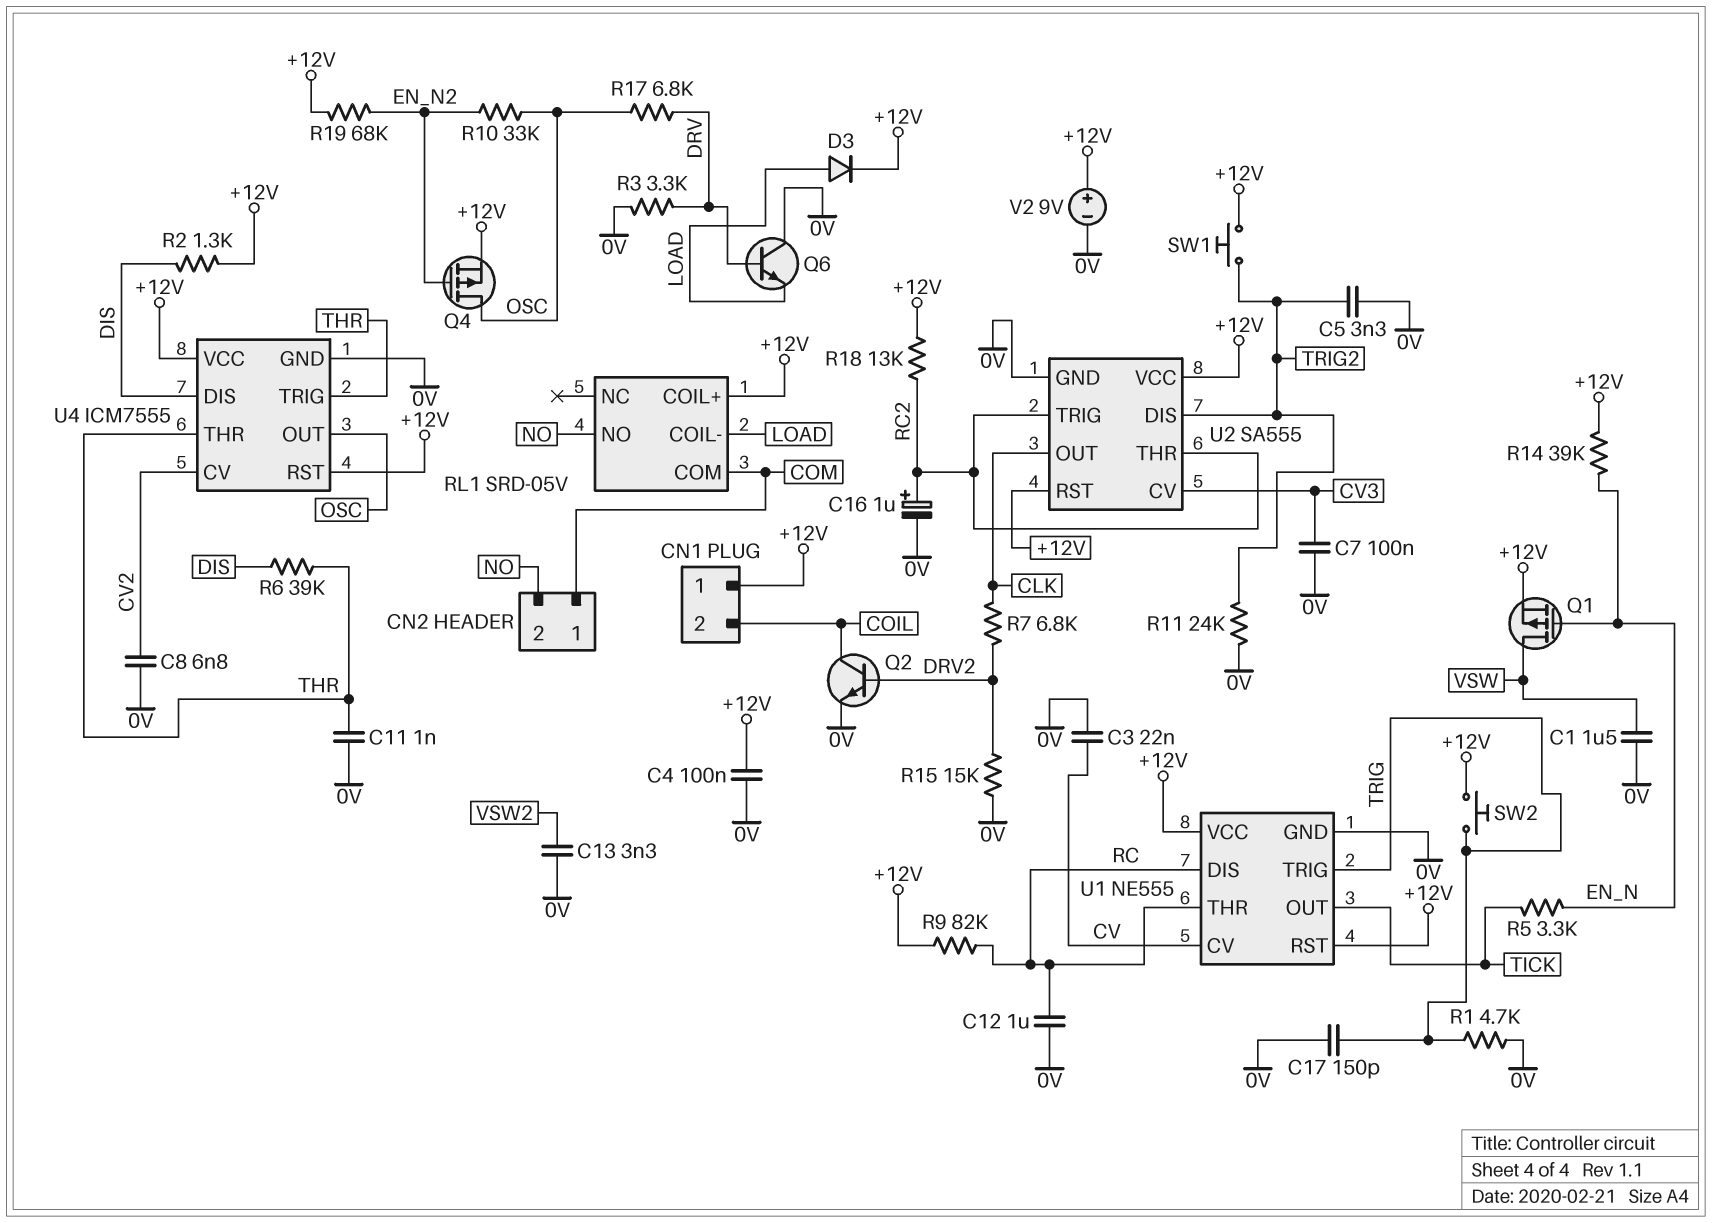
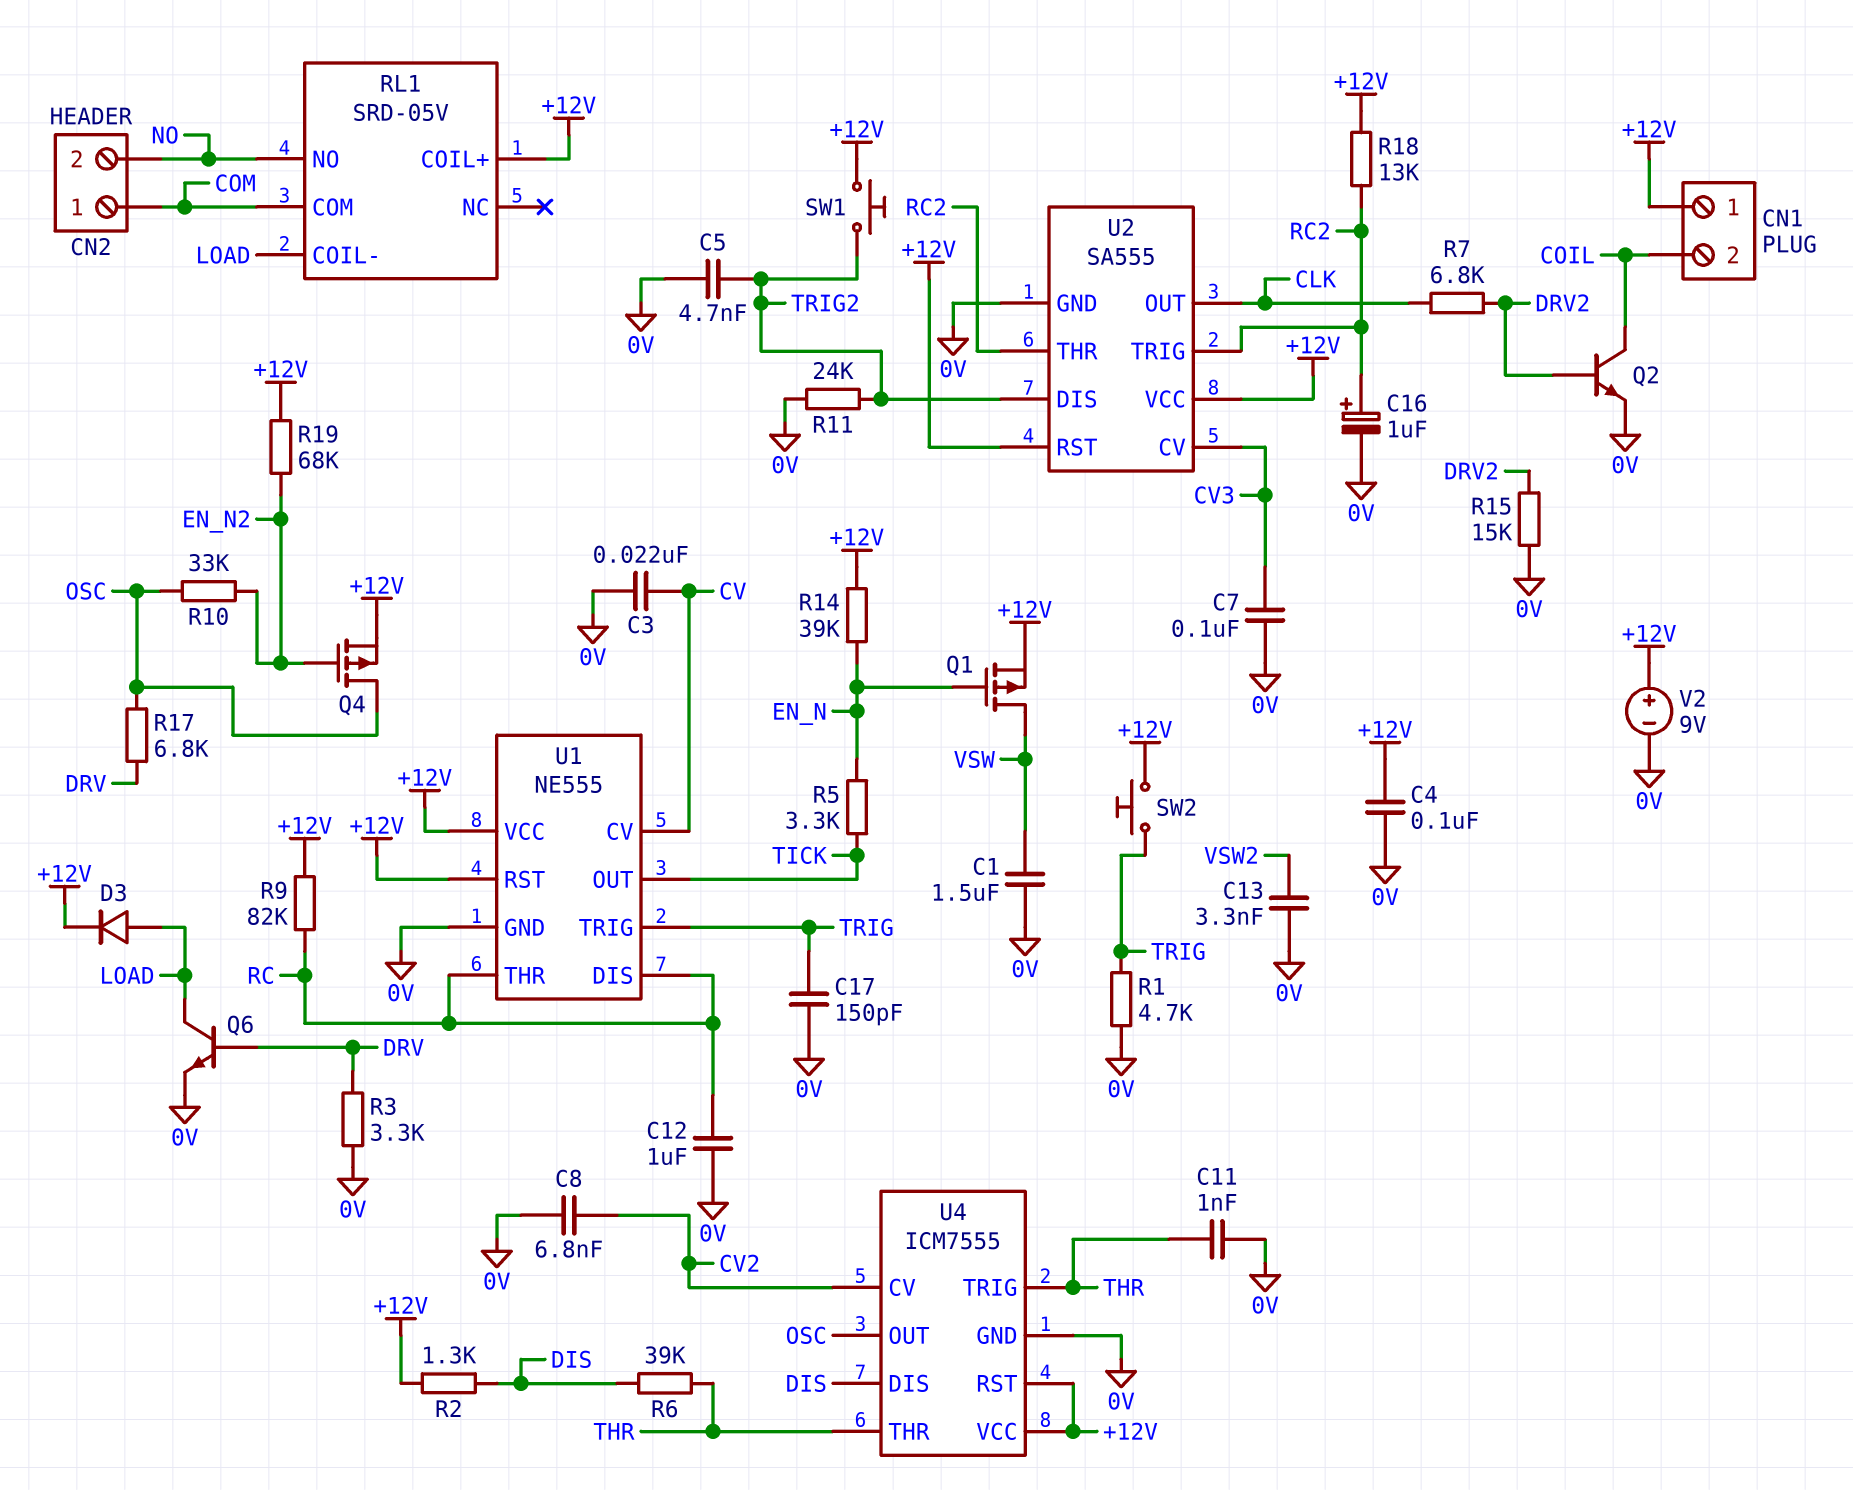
C5: 3.3nF (0V, TRIG2) -> 4.7nF (0V, TRIG2)
Q6: NPN (B DRV, C 0V, E LOAD) -> NPN (B DRV, C LOAD, E 0V)

